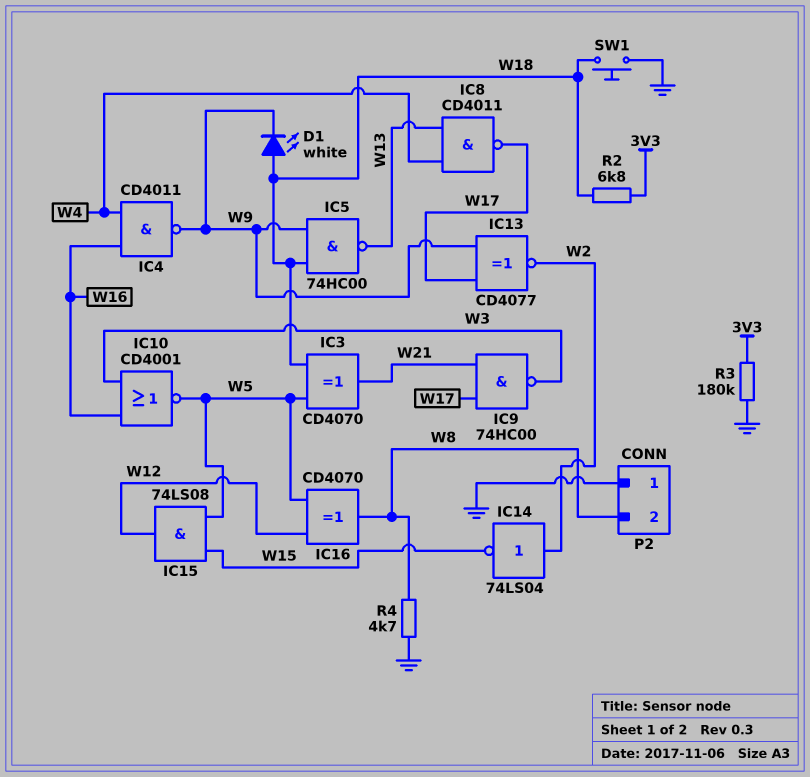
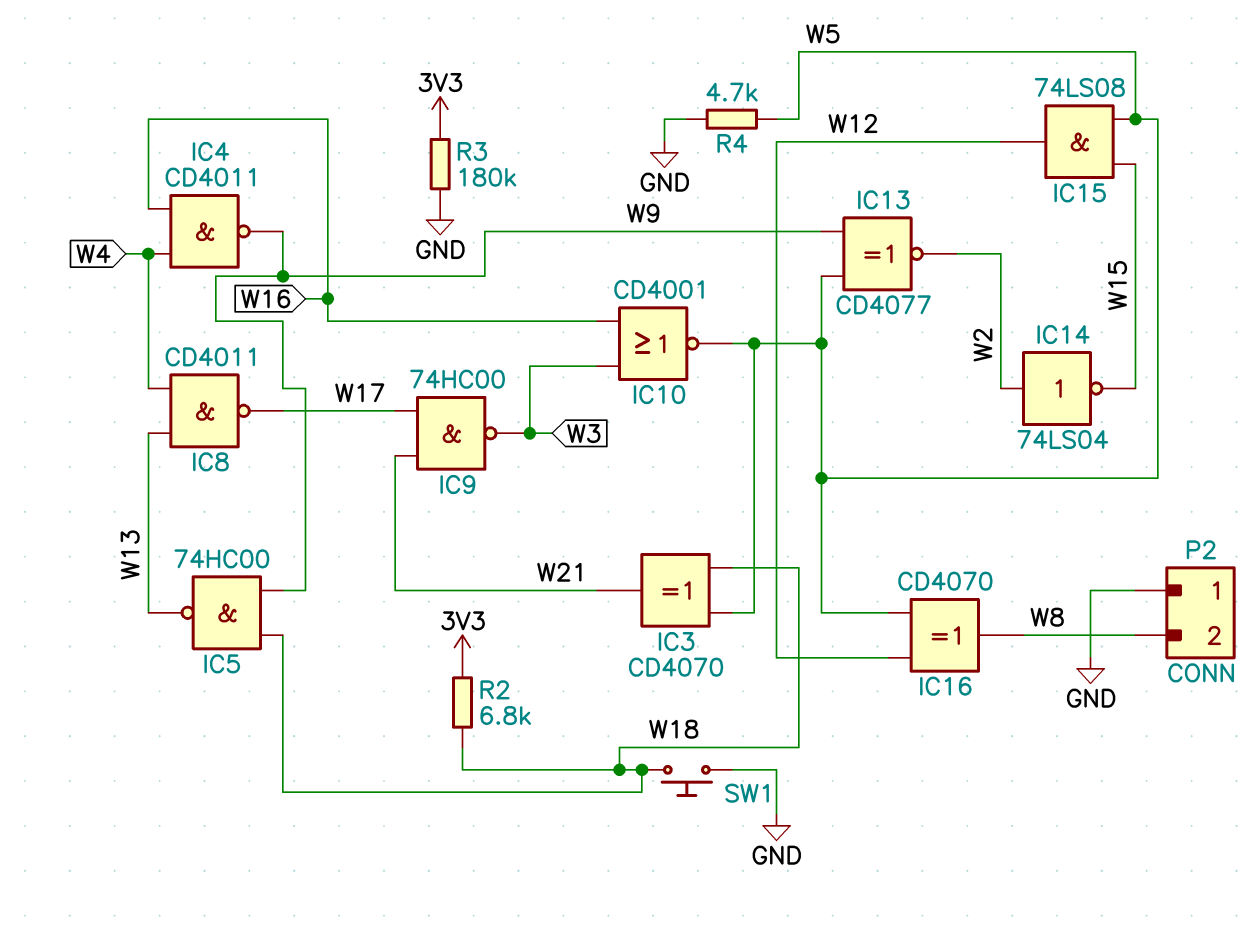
D1: LED white (A W18, K W9) -> none
IC13: XNOR CD4077 (in W9, in W17, out W2) -> XNOR CD4077 (in W5, in W9, out W2)
R4: 4.7k (GND, W8) -> 4.7k (GND, W5)

